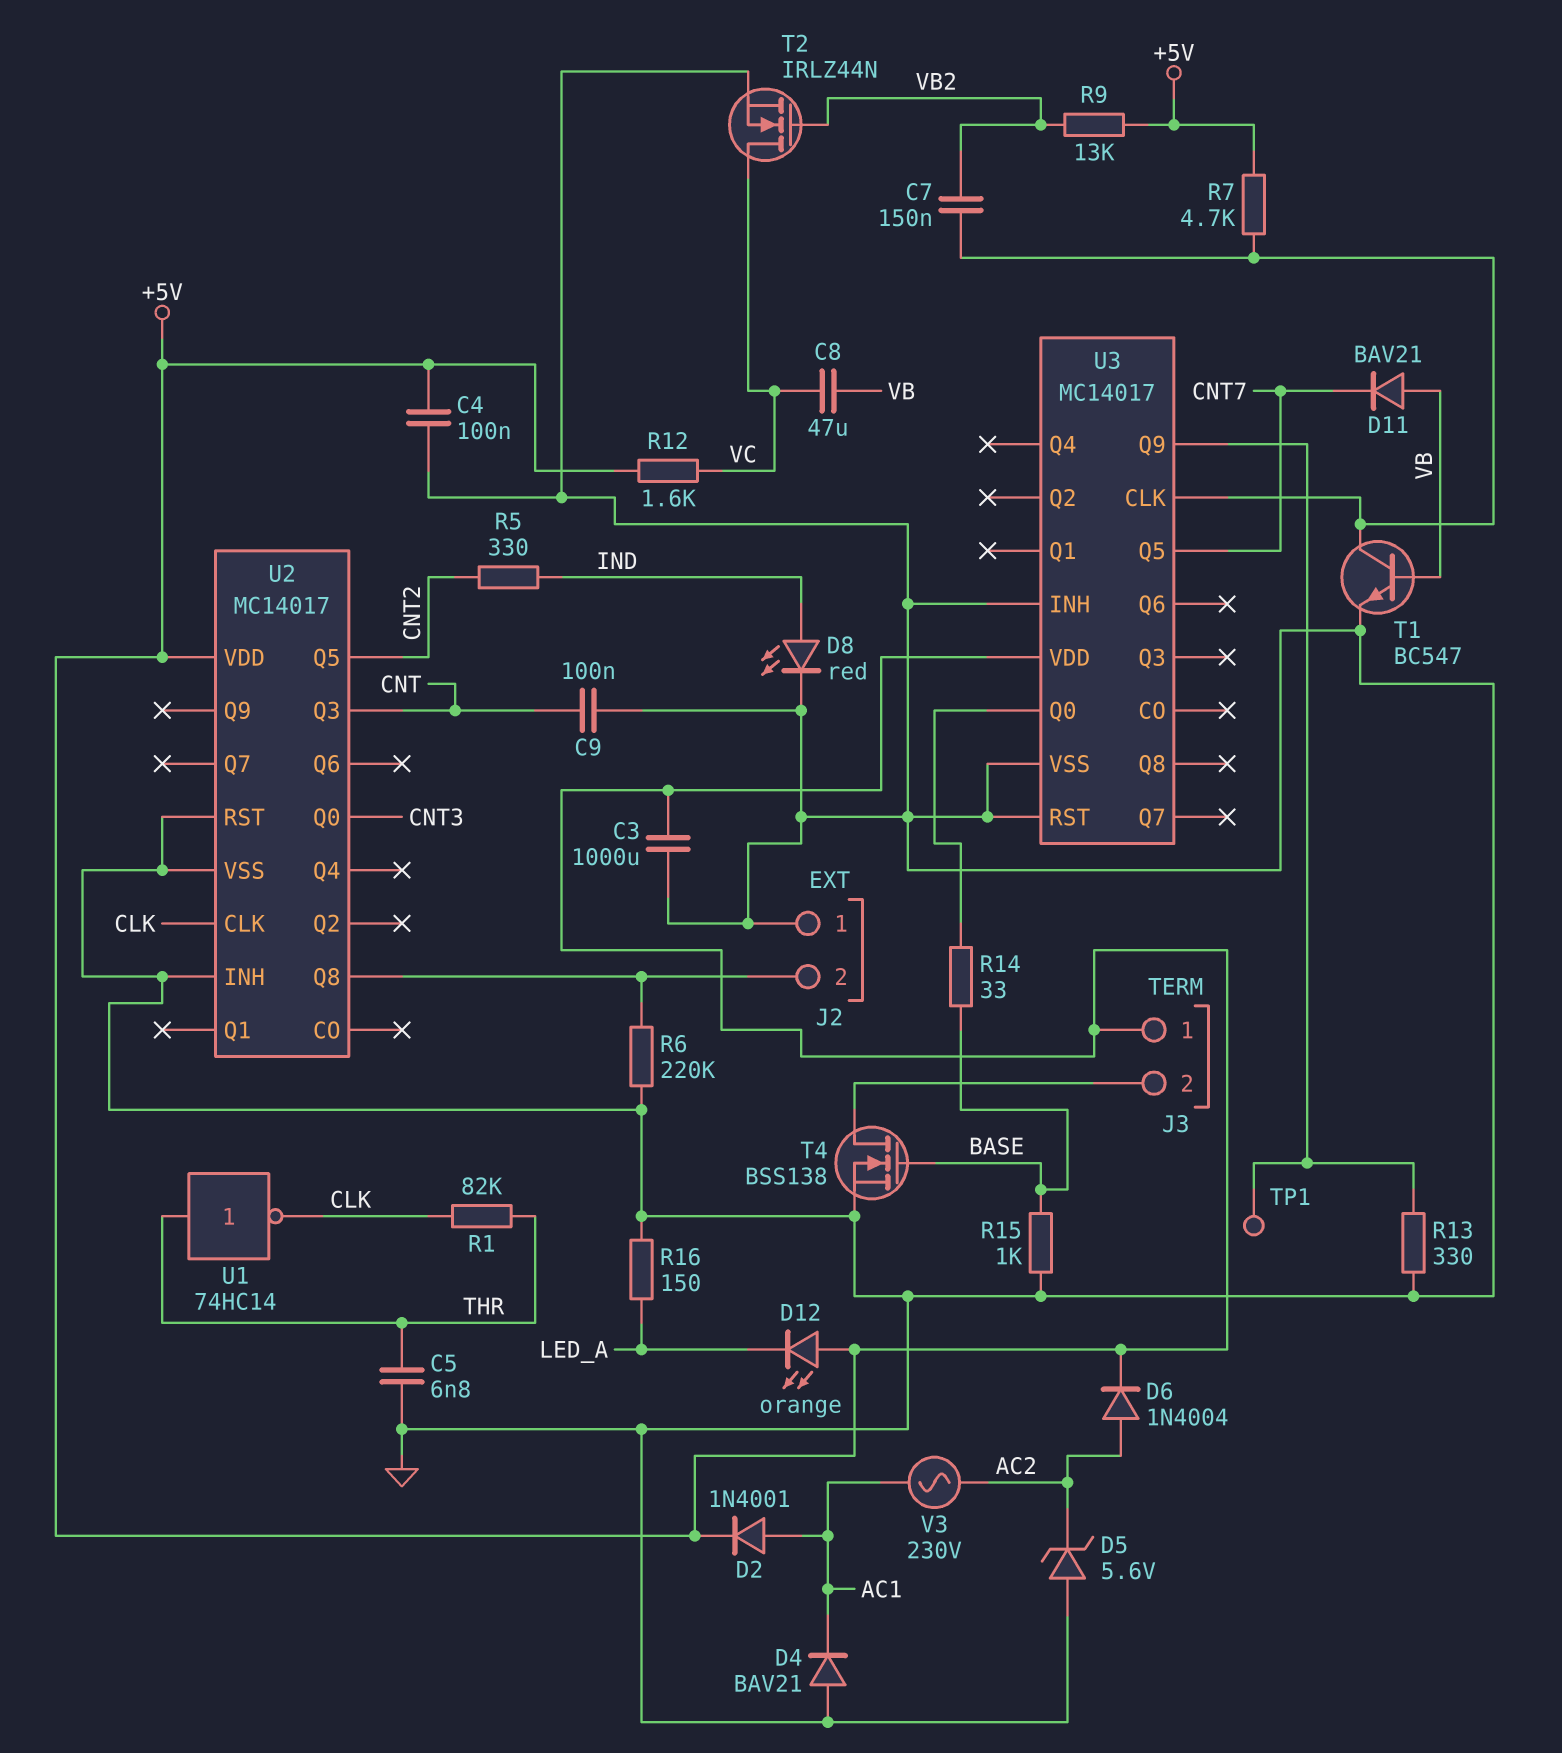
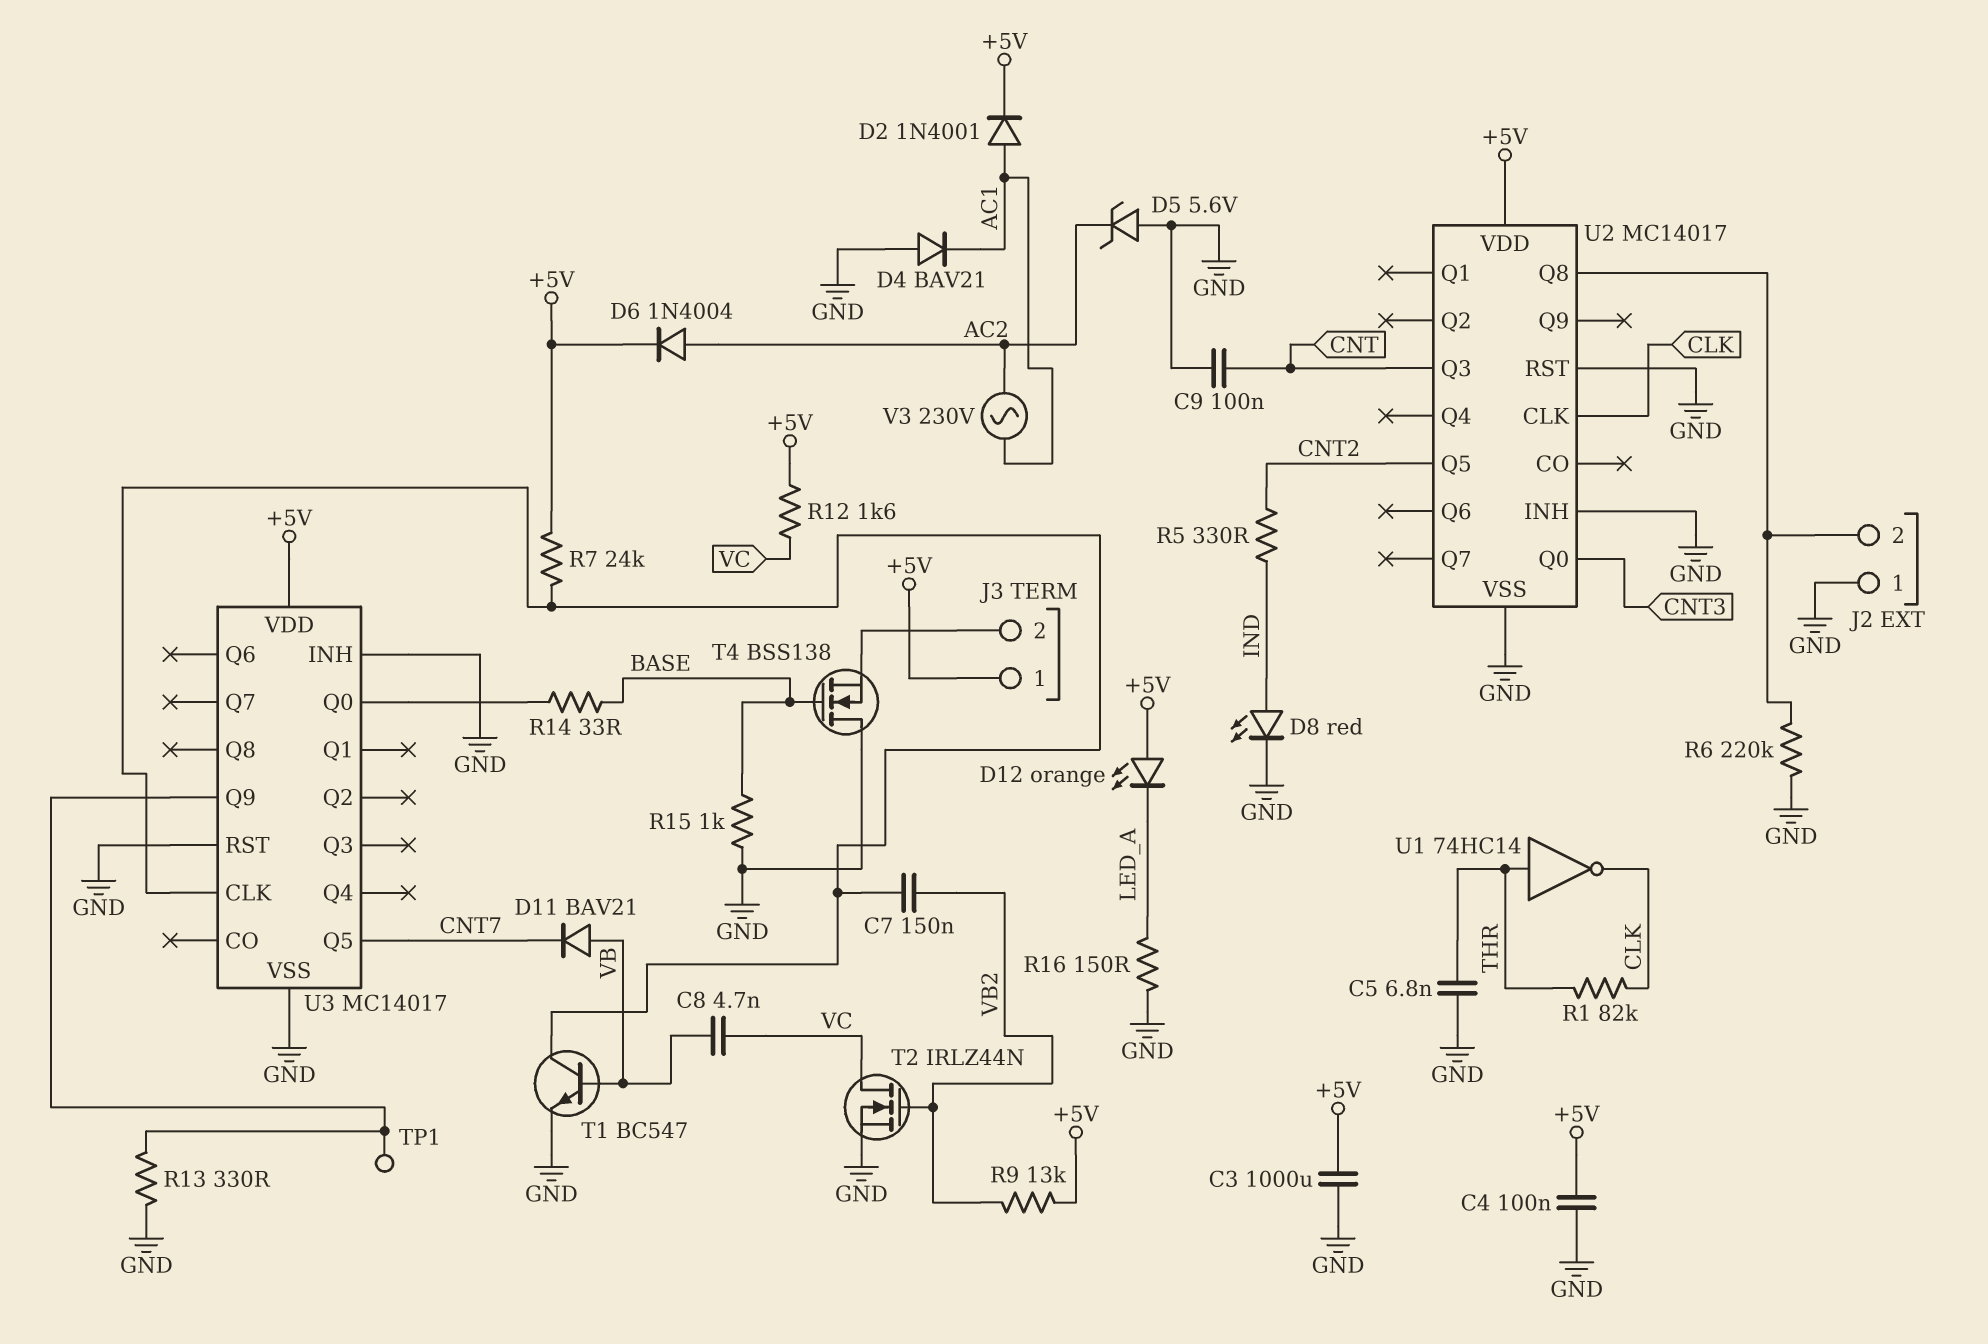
C8: 47uF (VB, VC) -> 4.7nF (VB, VC)
R7: 4.7k (+5V, U3/CLK) -> 24k (+5V, U3/CLK)
T4: NMOS BSS138 (G BASE, D J3/2, S GND) -> NMOS BSS138 (G BASE, D GND, S J3/2)

